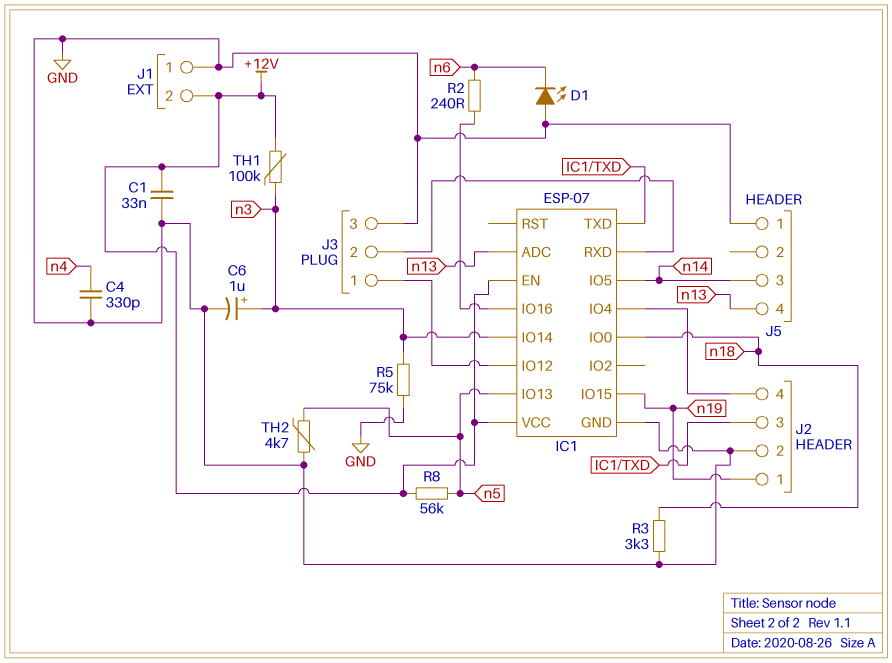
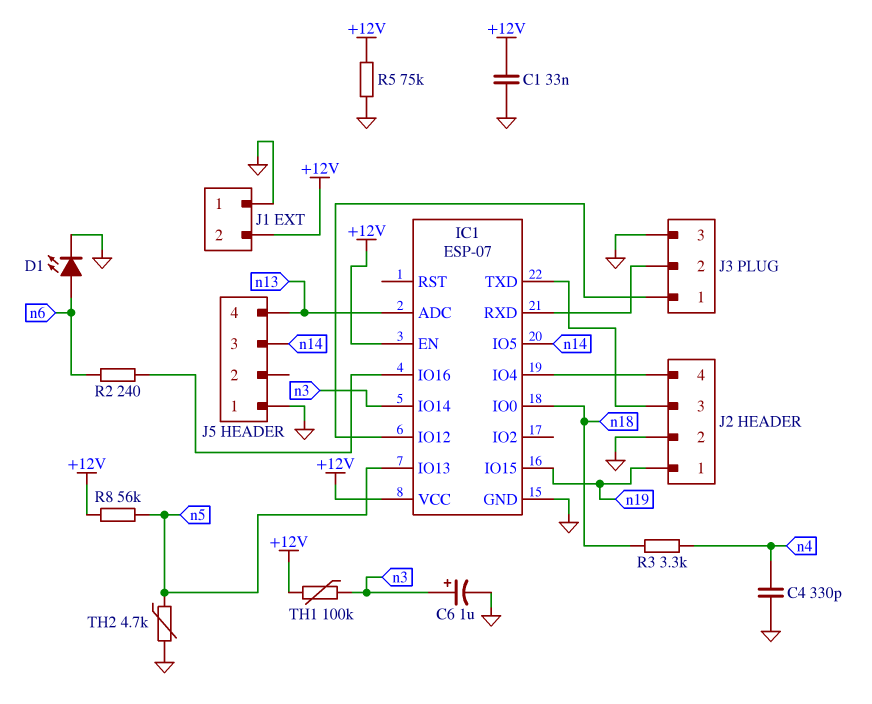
D1: LED (A GND, K n6) -> LED (A n6, K GND)
R3: 3.3k (GND, n18) -> 3.3k (n4, n18)
R5: 75k (GND, n3) -> 75k (+12V, GND)

